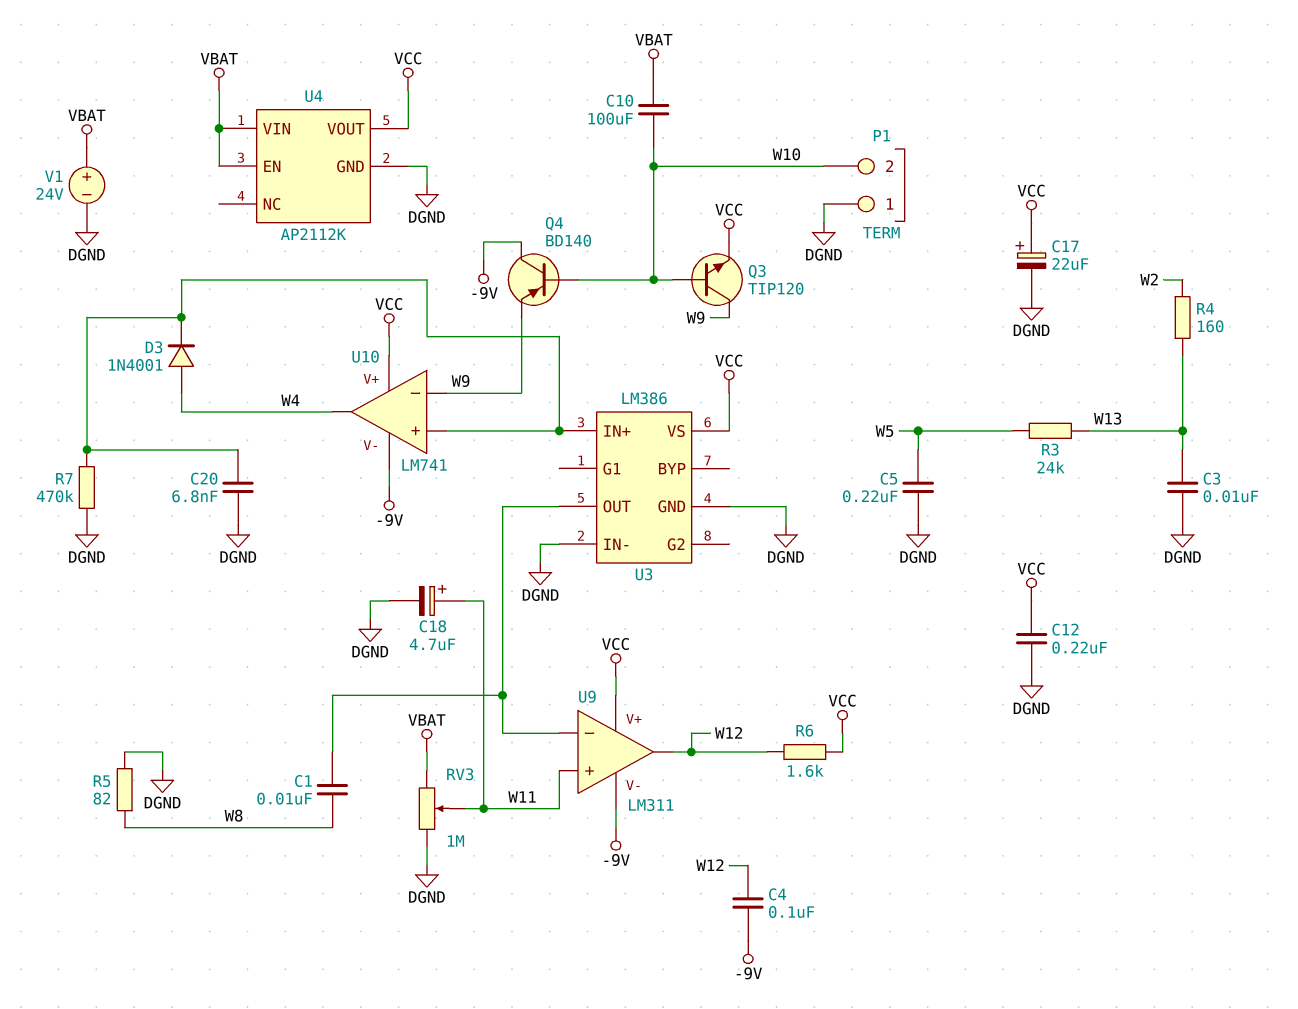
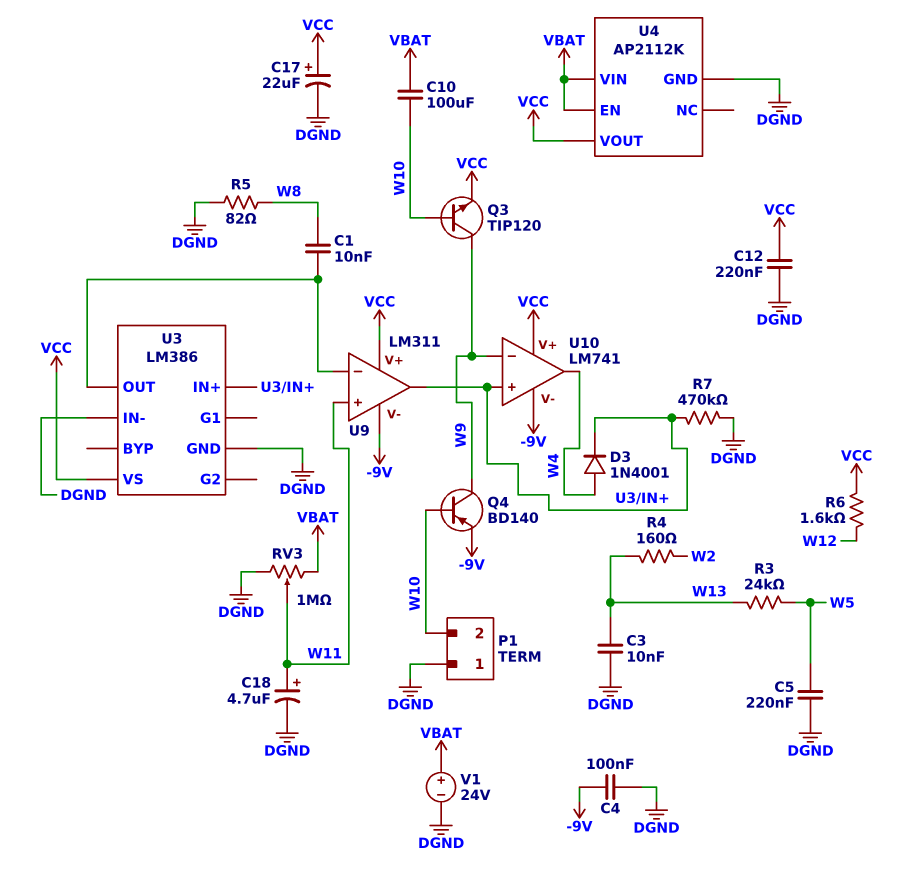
C4: 100nF (-9V, W12) -> 100nF (-9V, DGND)
C20: 6.8nF (DGND, U3/IN+) -> none
Q4: PNP BD140 (B W10, C -9V, E W9) -> PNP BD140 (B W10, C W9, E -9V)
U9 pin out: W12 -> U3/IN+

